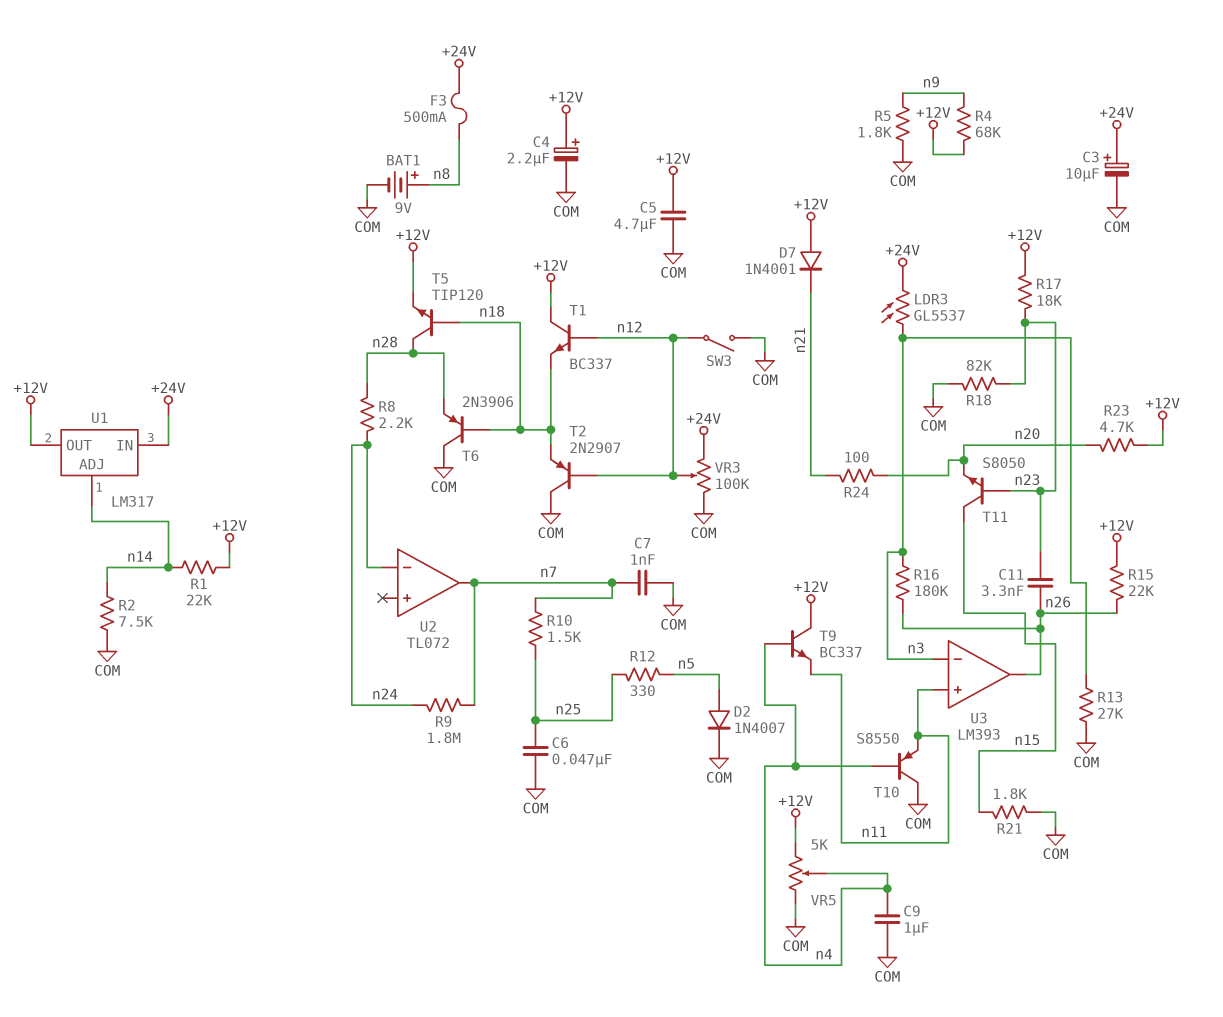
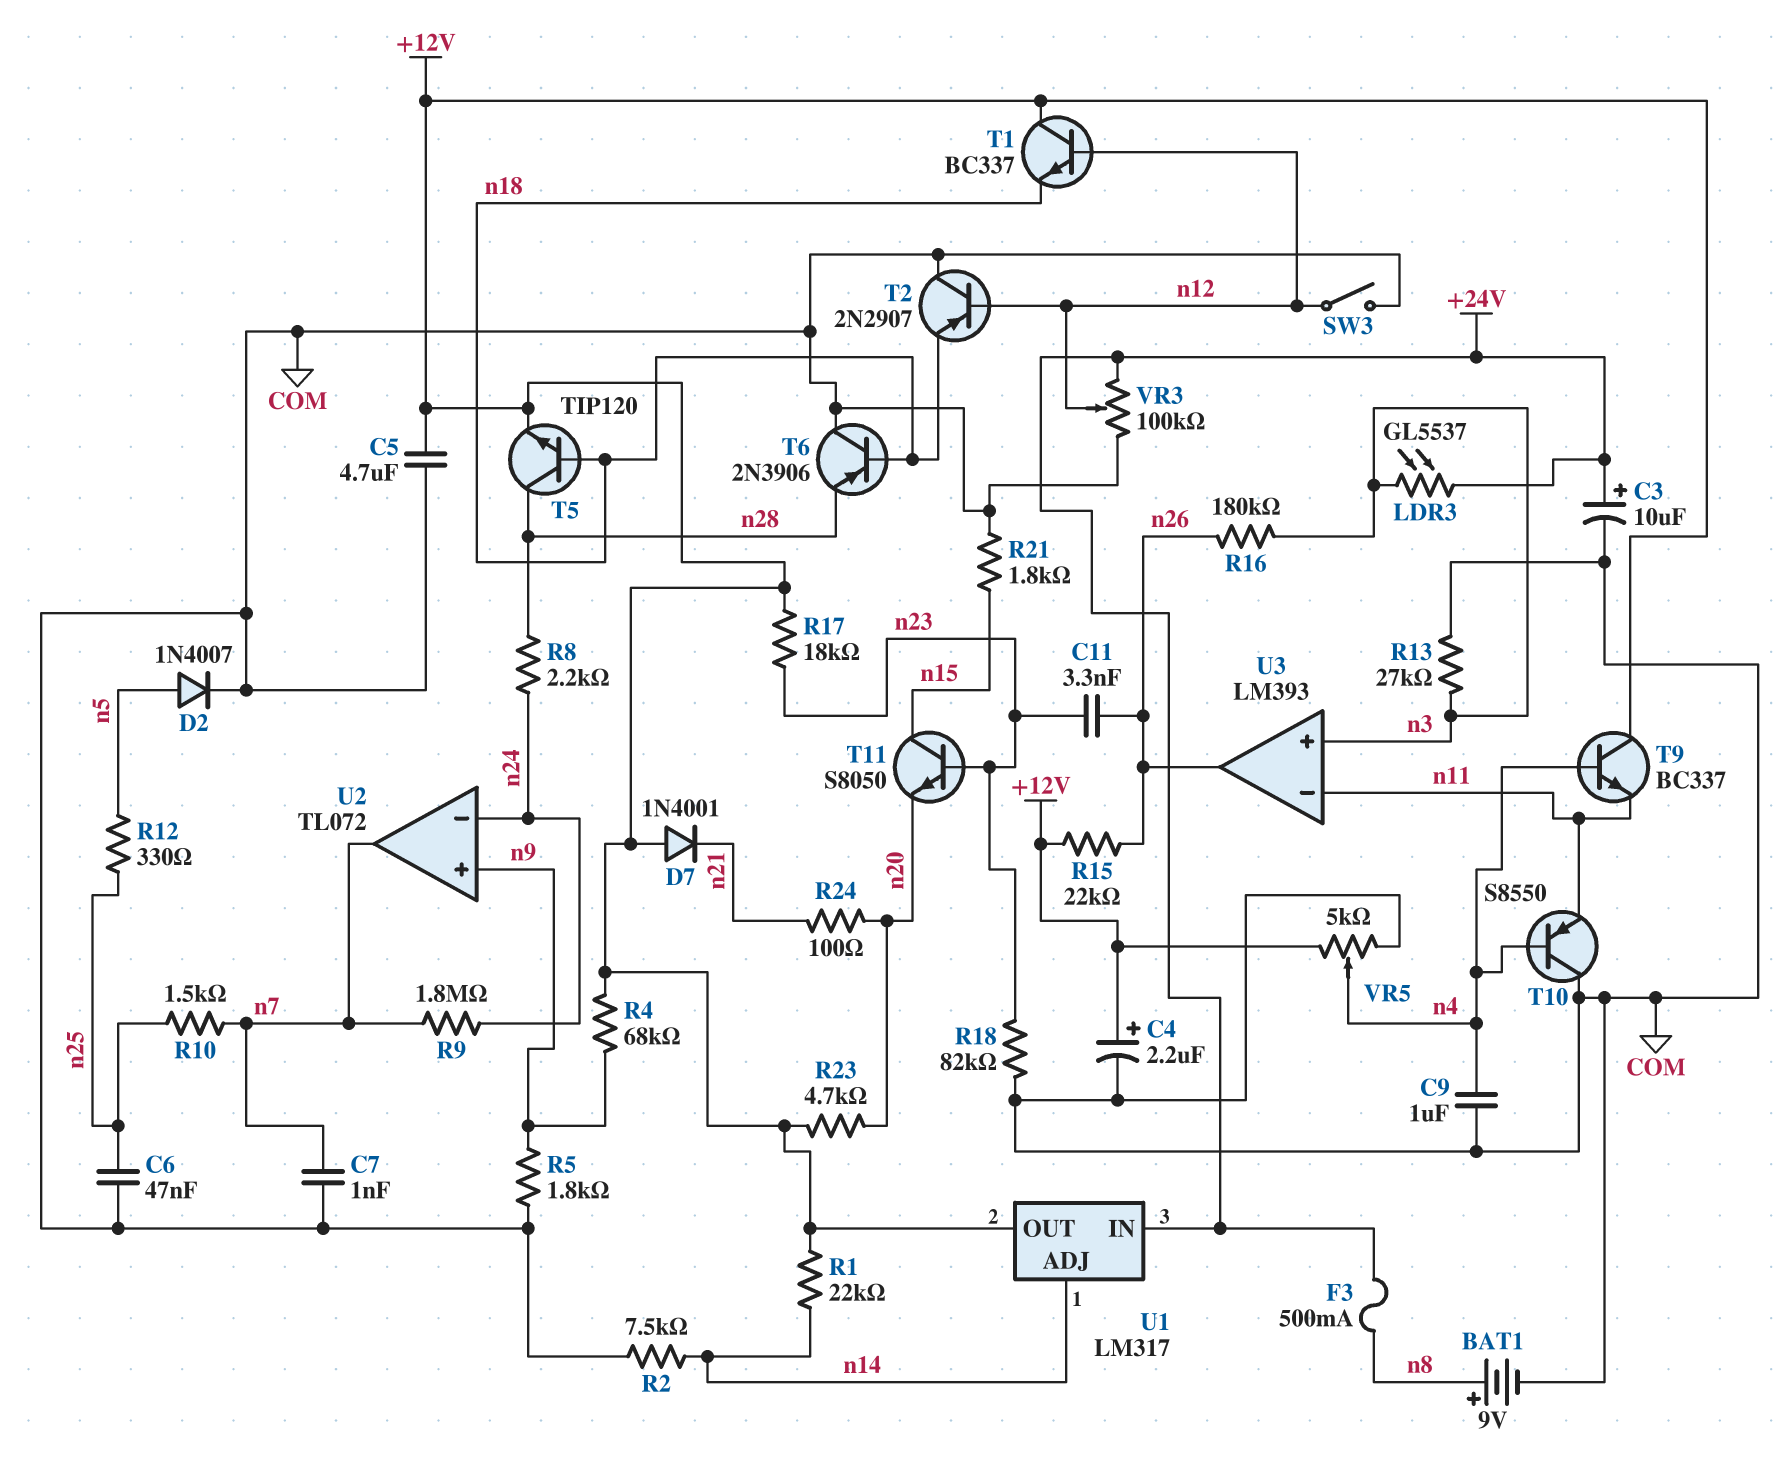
U2 pin in+: none -> n9
U3 pin in+: n11 -> n3
U3 pin in-: n3 -> n11

